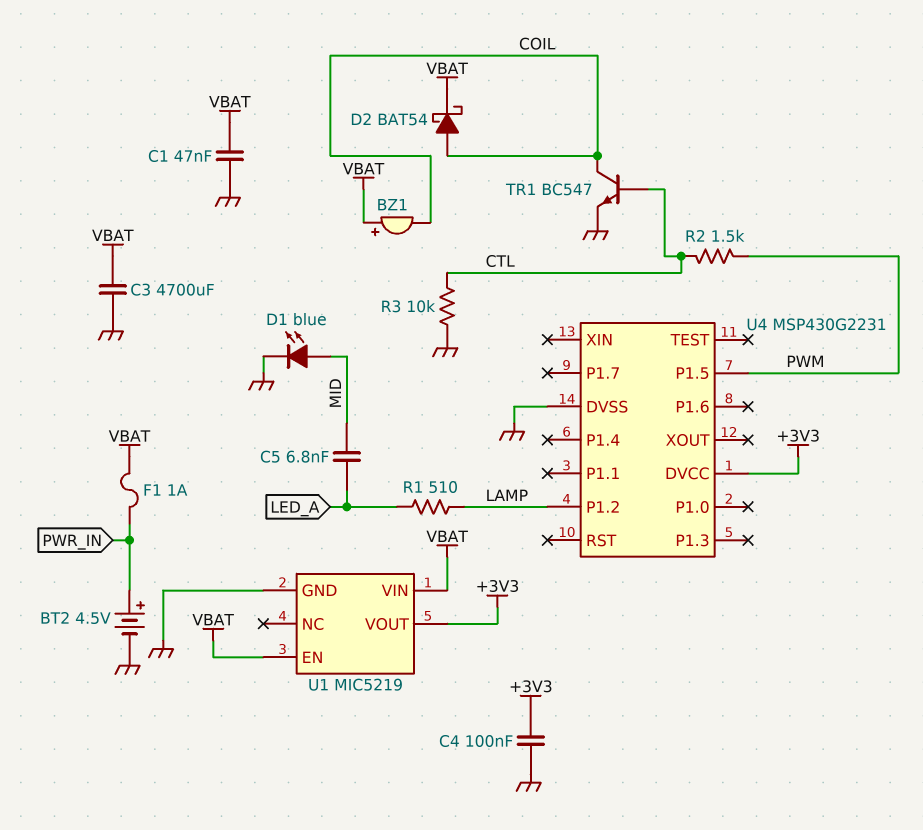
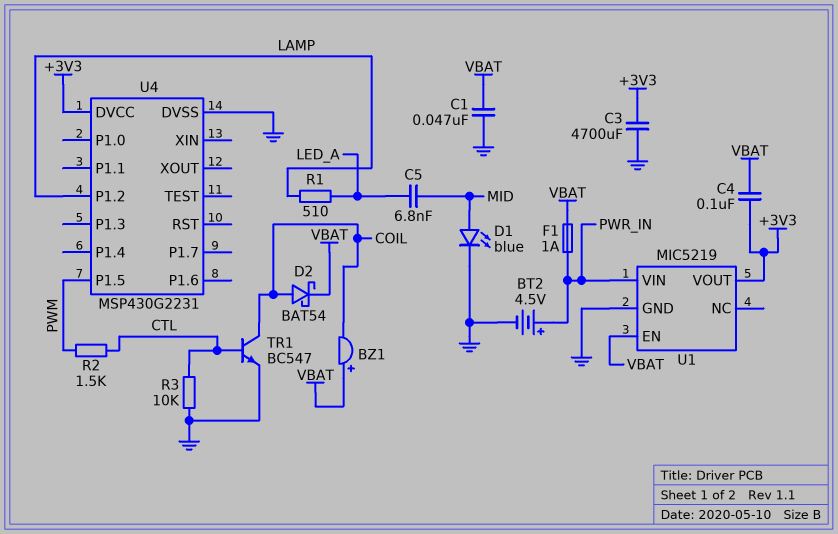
C3: 4700uF (GND, VBAT) -> 4700uF (+3V3, GND)
C4: 100nF (+3V3, GND) -> 100nF (+3V3, VBAT)
U1 pin VIN: VBAT -> PWR_IN

